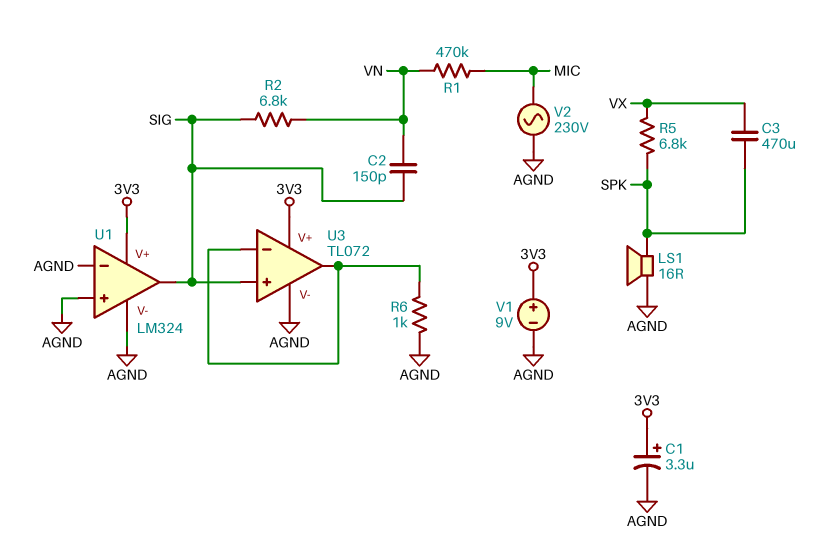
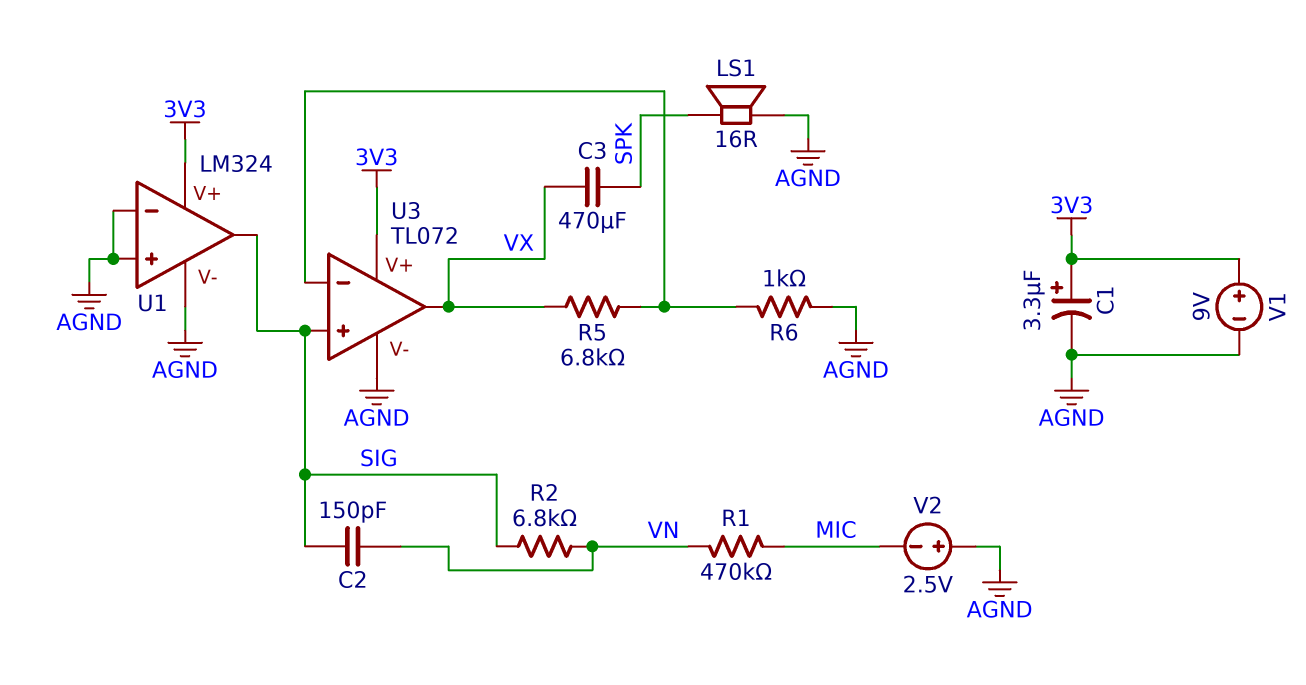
R5: 6.8k (SPK, VX) -> 6.8k (U3/in-, VX)
U3 pin out: U3/in- -> VX
V2: AC 230V (AGND, MIC) -> 2.5V (plus AGND, minus MIC)

